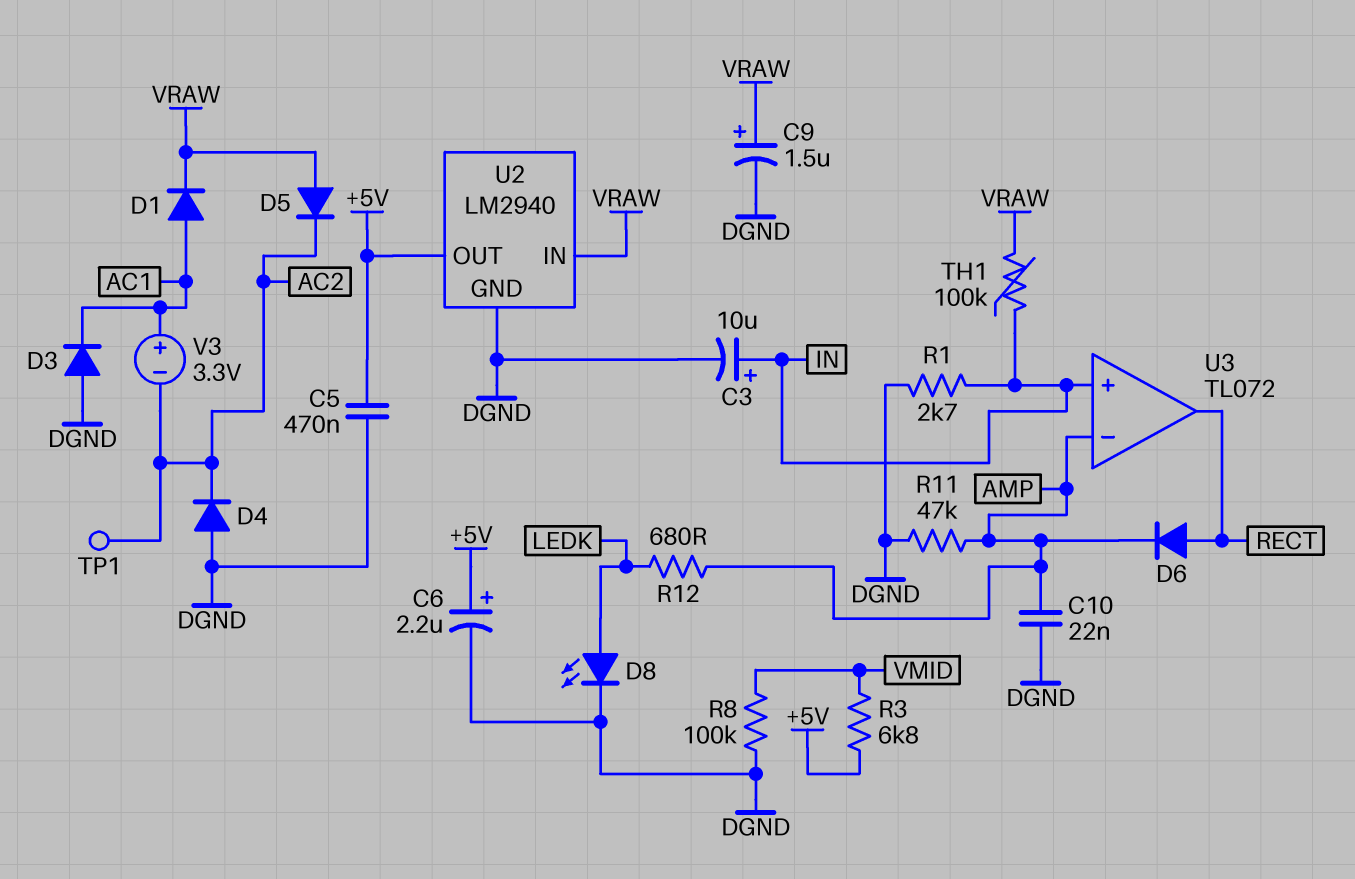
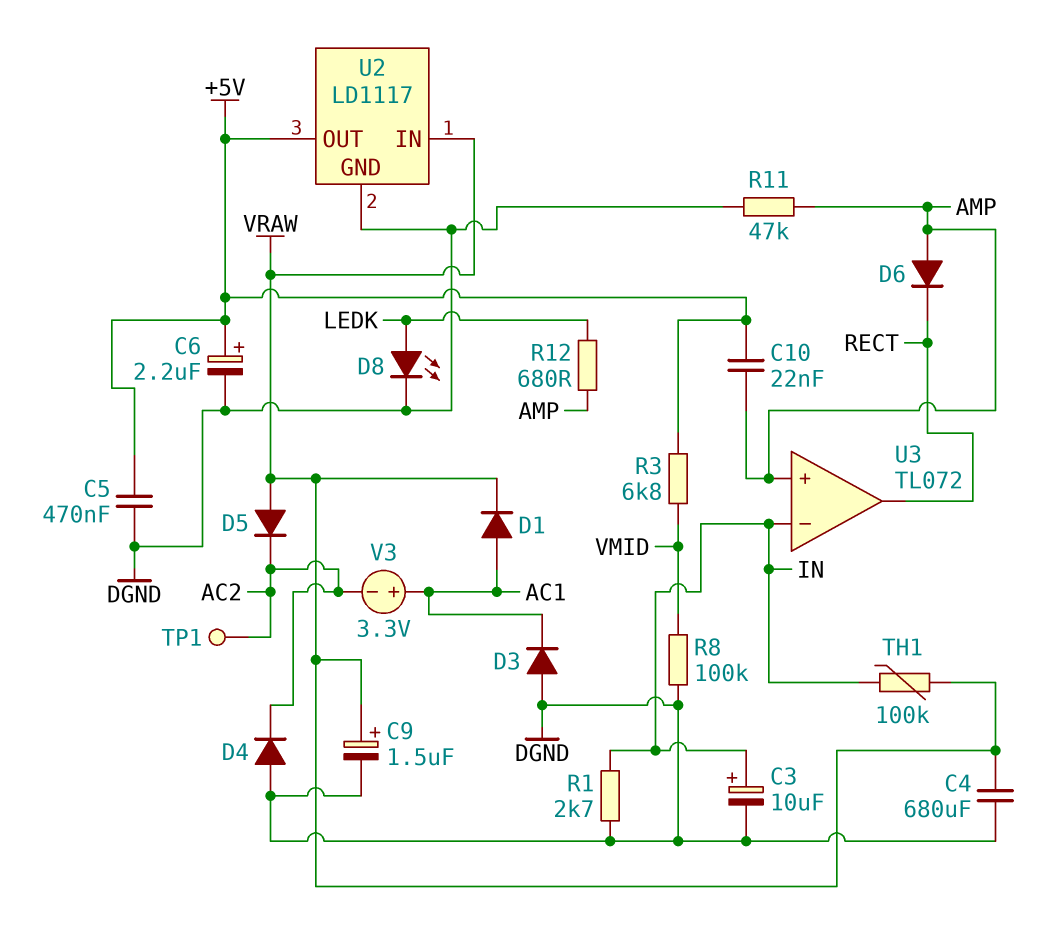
C4: none -> 680uF (DGND, VRAW)
C10: 22nF (AMP, DGND) -> 22nF (+5V, AMP)
D6: diode (A RECT, K AMP) -> diode (A AMP, K RECT)
U2: LM2940 -> LD1117
U3 pin in+: IN -> AMP
U3 pin in-: AMP -> IN

